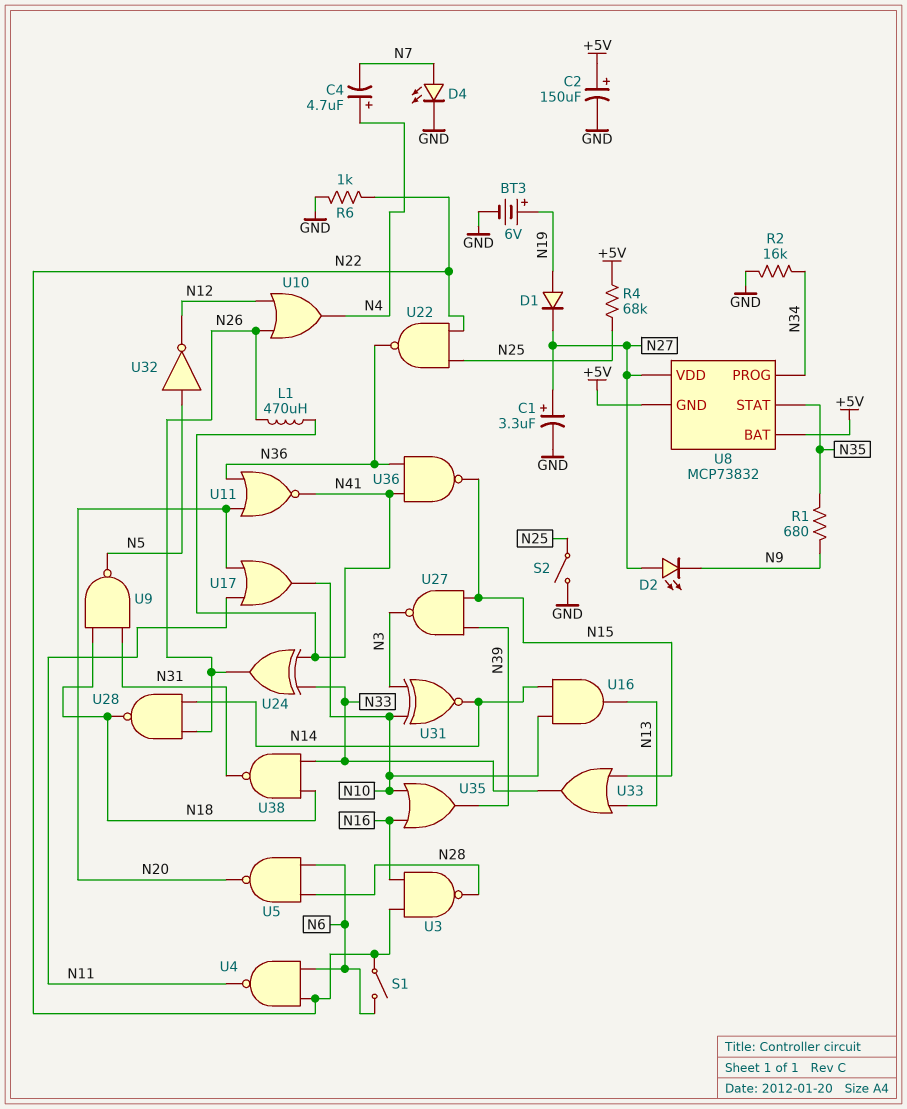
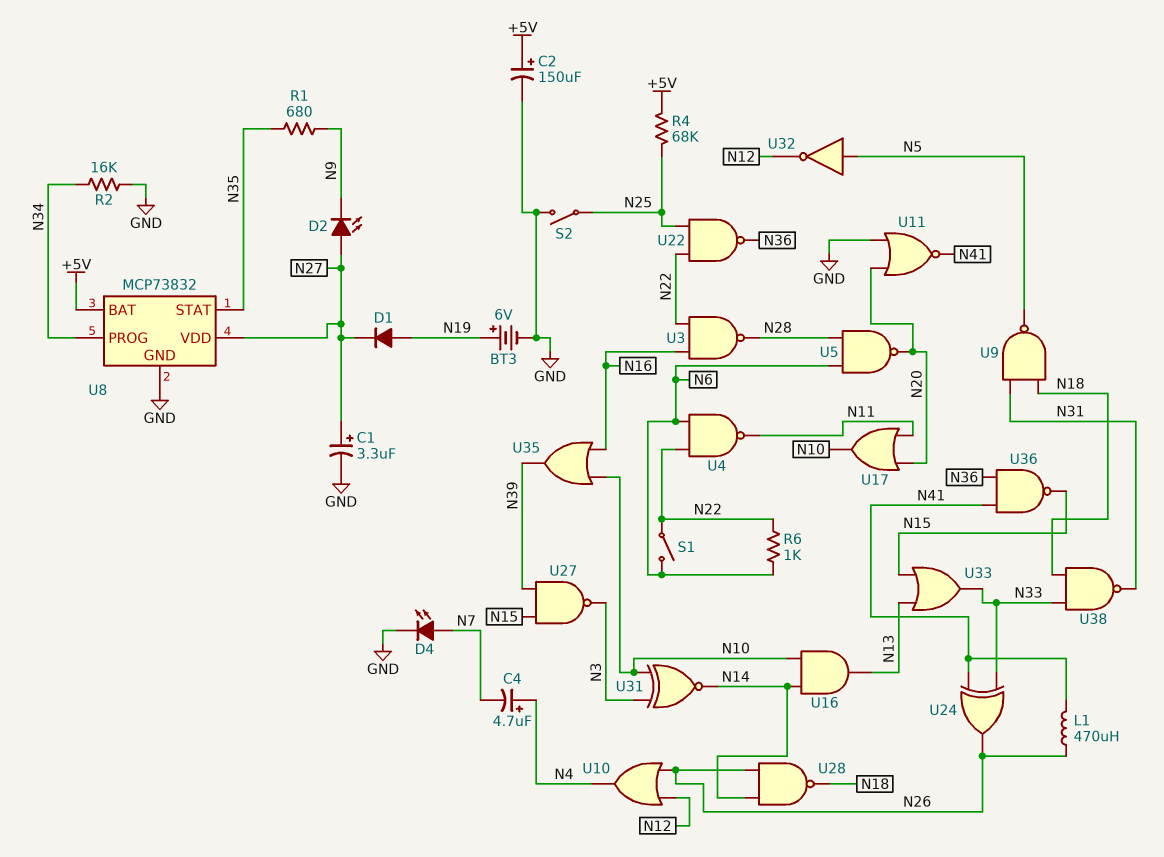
R6: 1k (GND, N22) -> 1k (N6, N22)
U8 pin GND: +5V -> GND
U11: NOR (in N20, in N36, out N41) -> NOR (in GND, in N20, out N41)

